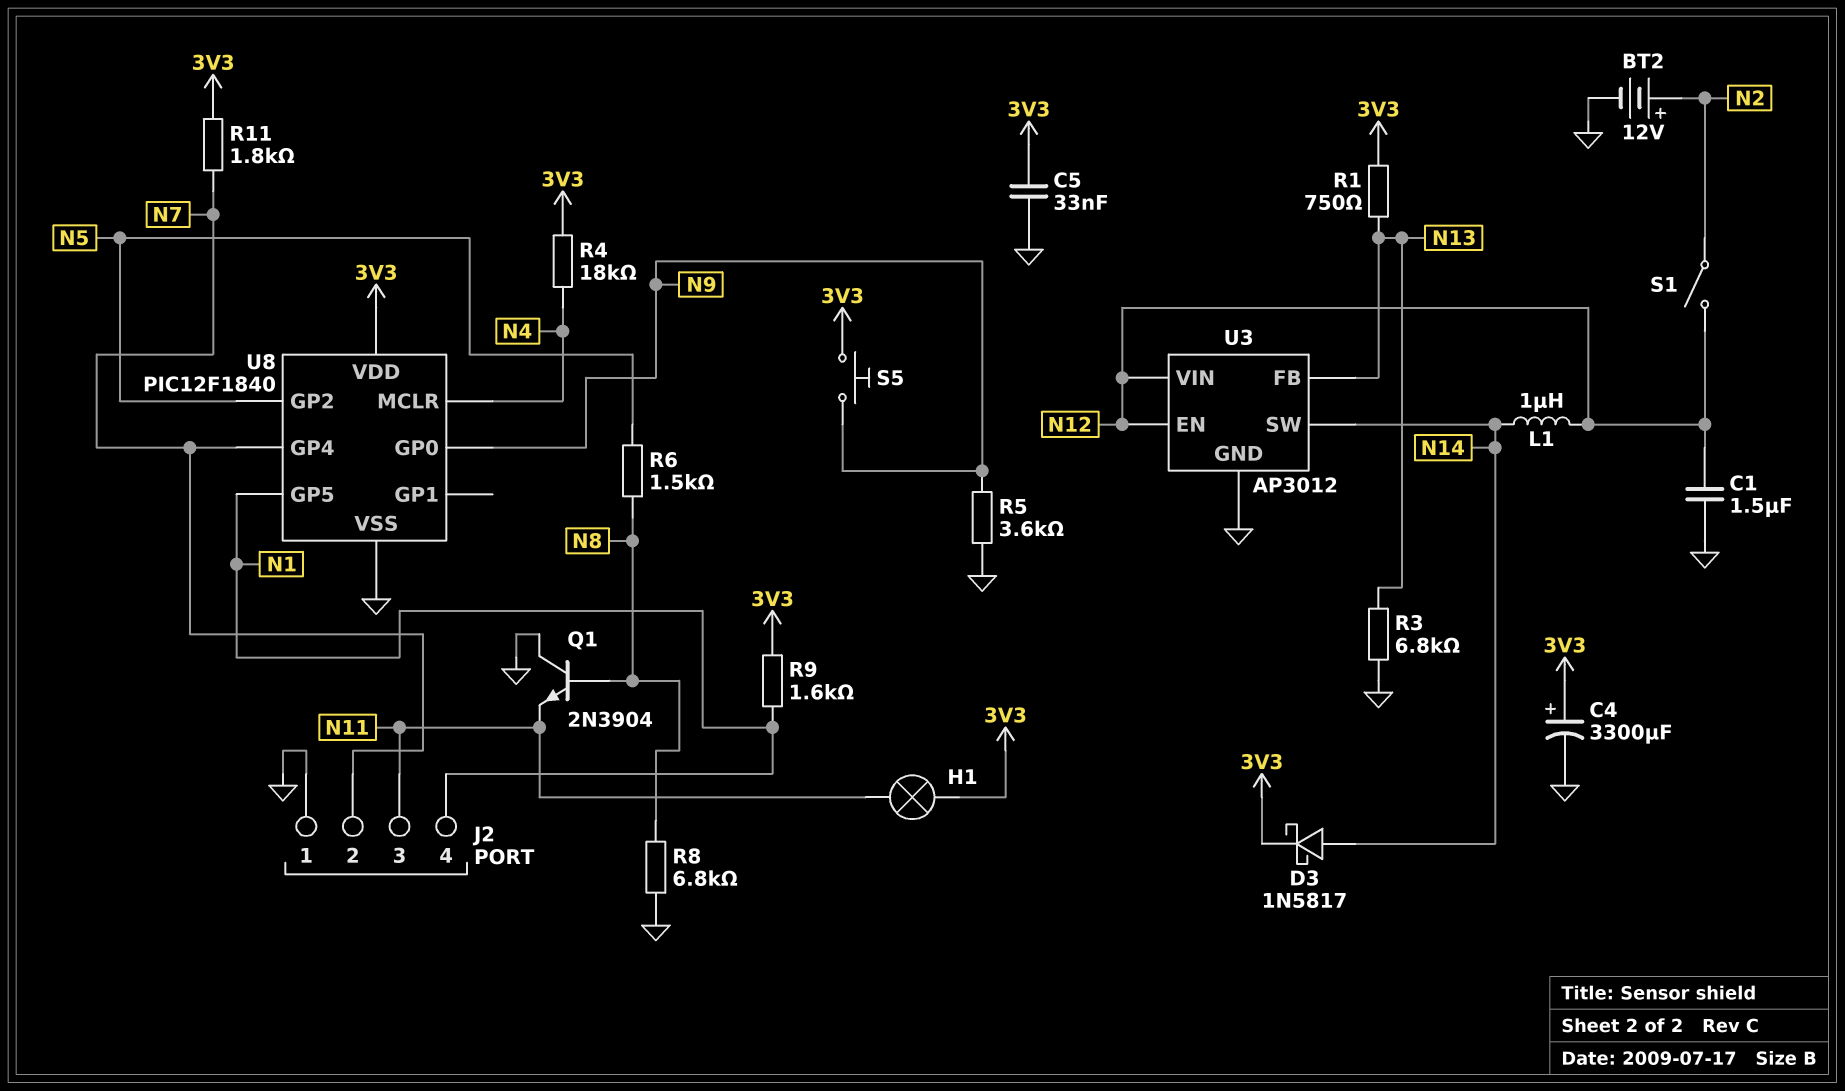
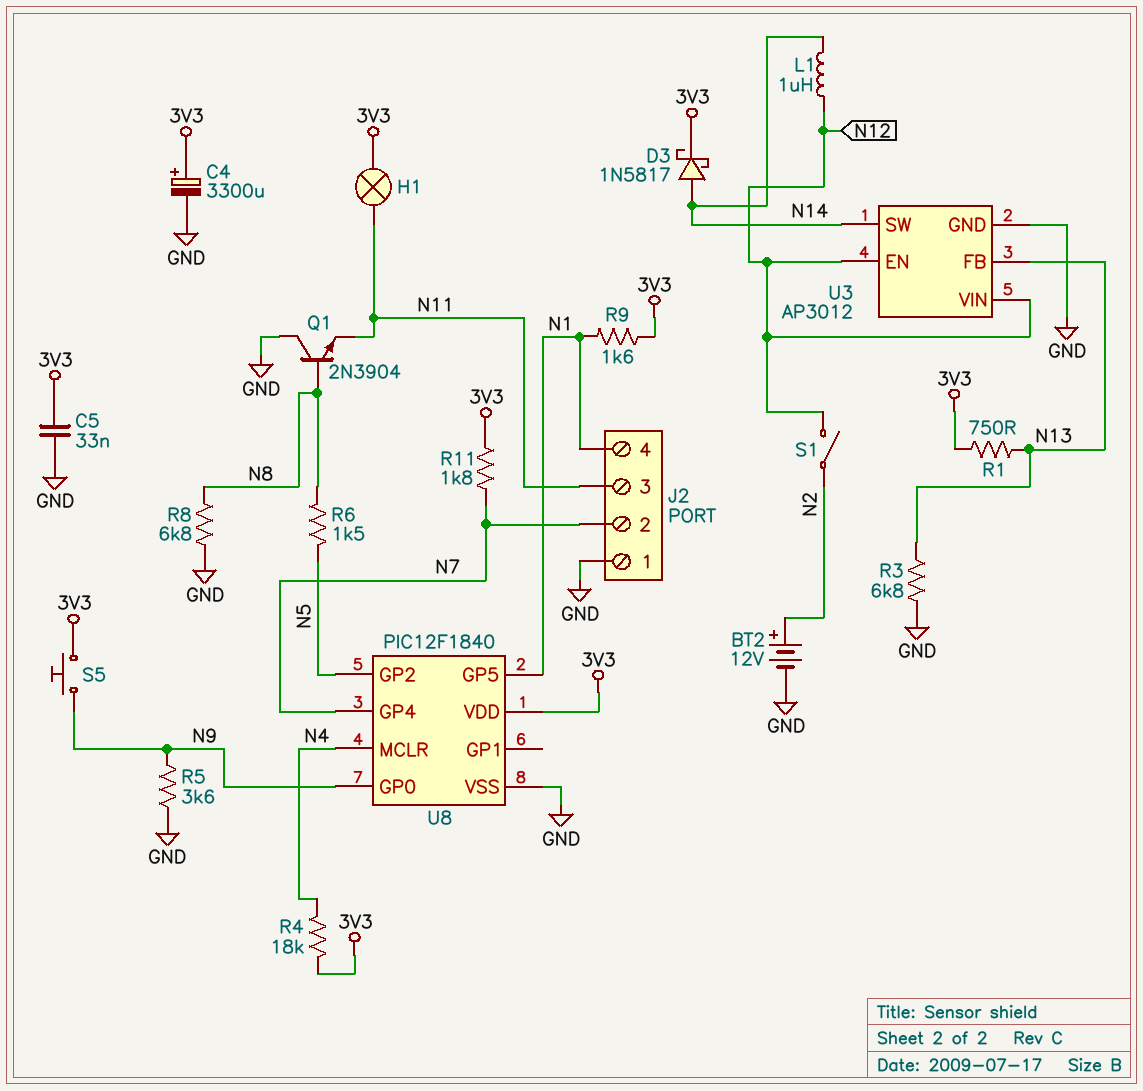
C1: 1.5uF (GND, N12) -> none

